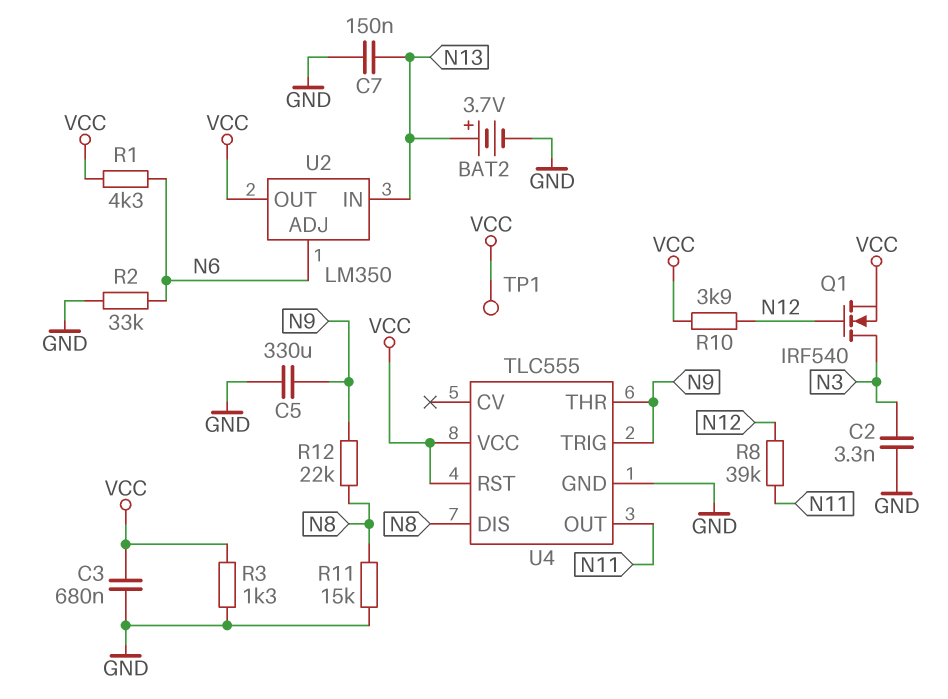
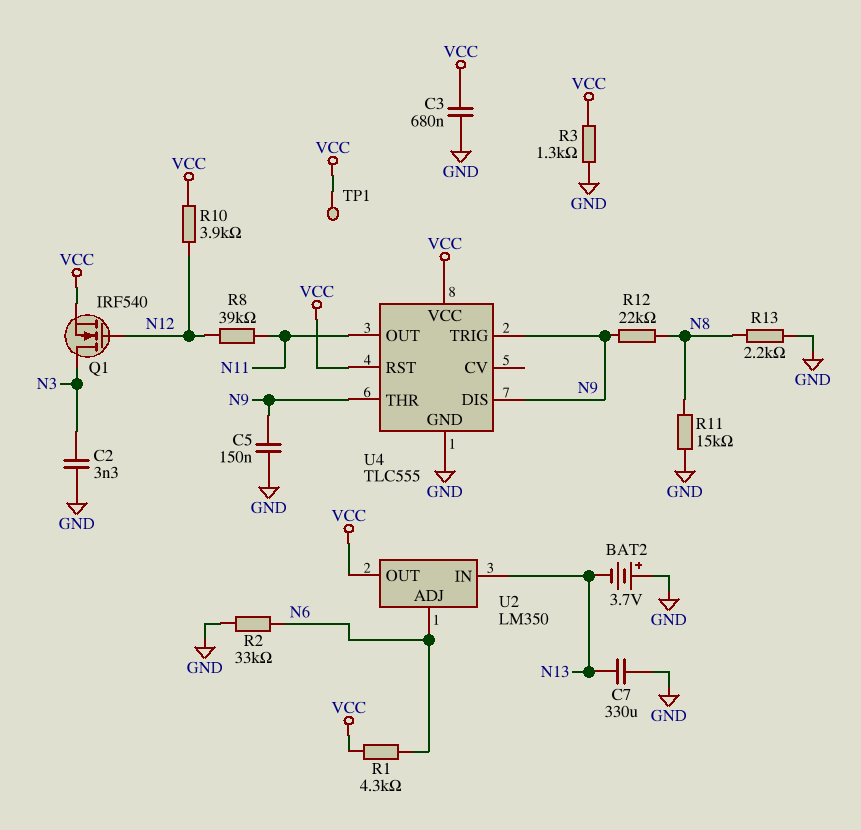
BAT2: 3.7V (plus N13, minus GND) -> 3.7V (plus GND, minus N13)
C5: 330uF (GND, N9) -> 150nF (GND, N9)
C7: 150nF (GND, N13) -> 330uF (GND, N13)
R13: none -> 2.2k (GND, N8)
U4 pin DIS: N8 -> N9

